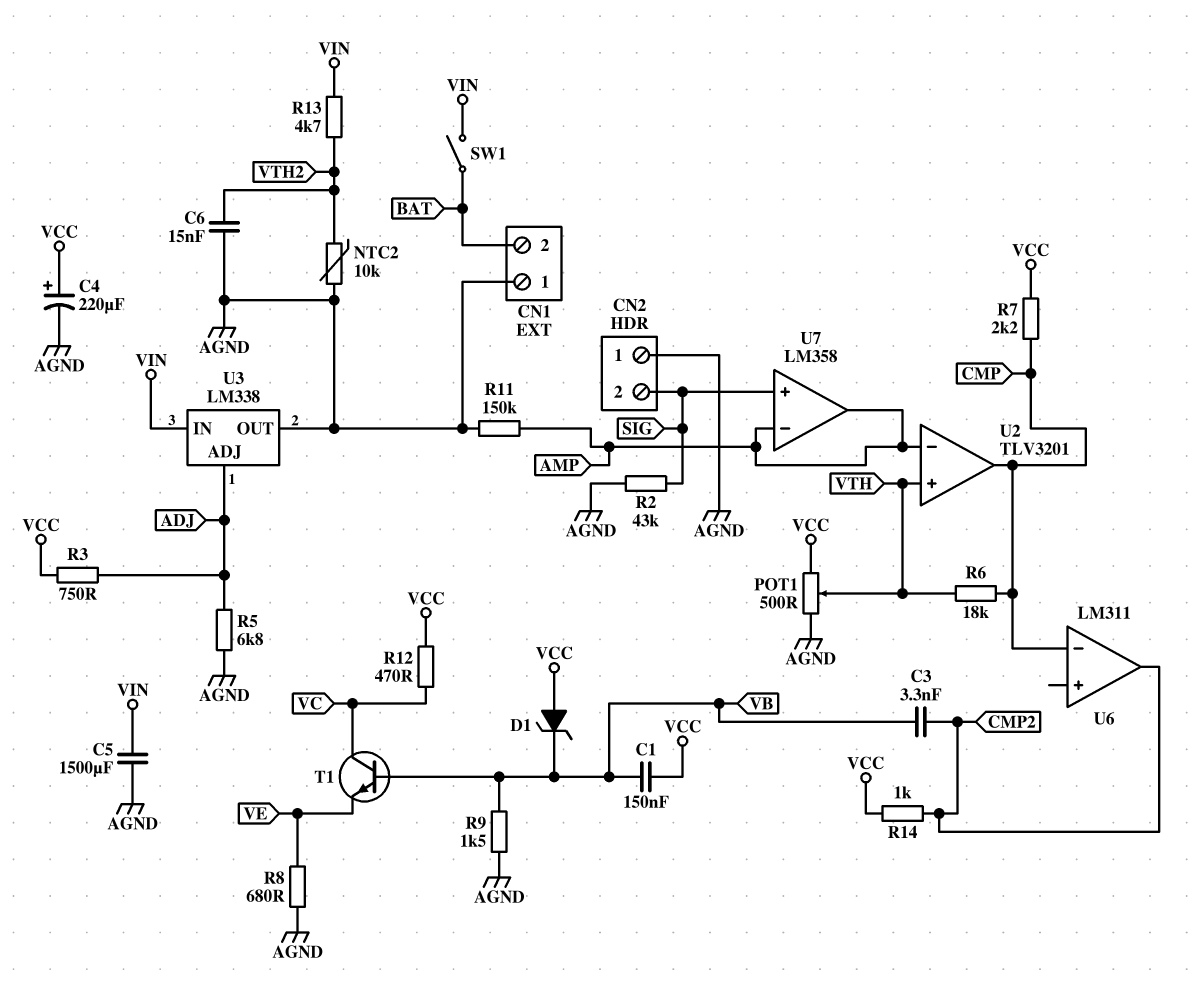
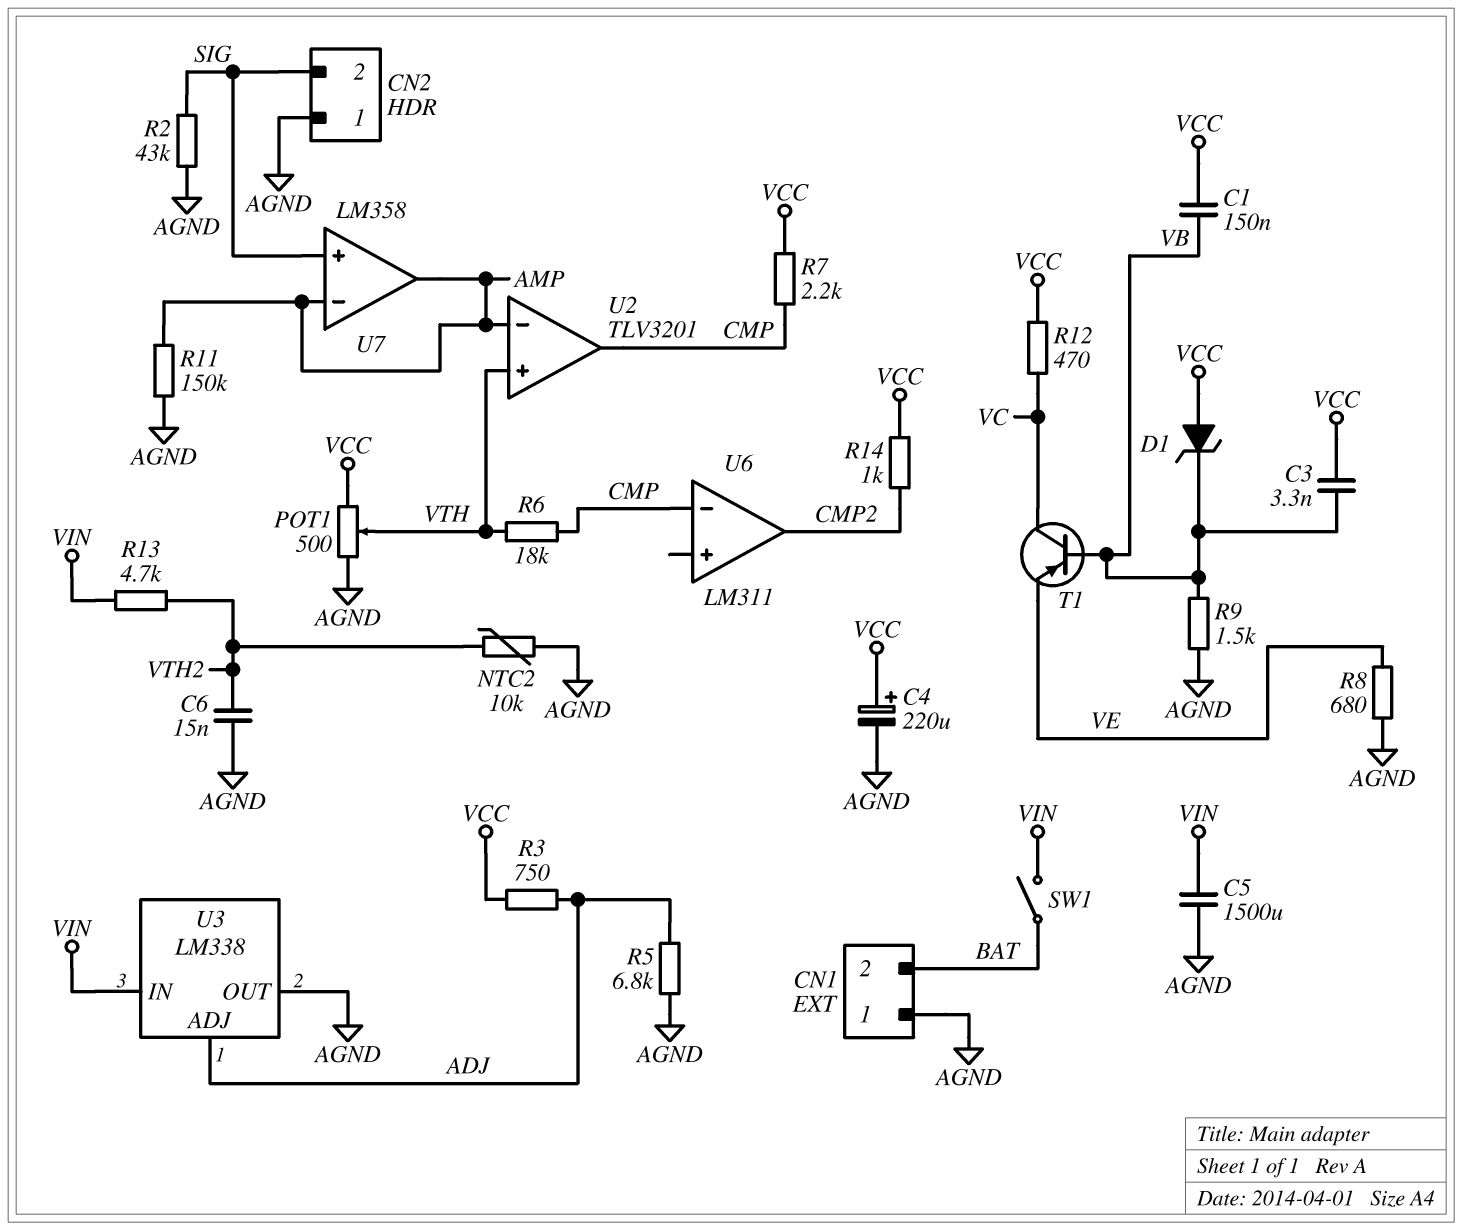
C3: 3.3nF (CMP2, VB) -> 3.3nF (VB, VCC)
T1: NPN (B VB, C VC, E VE) -> PNP (B VB, C VC, E VE)

